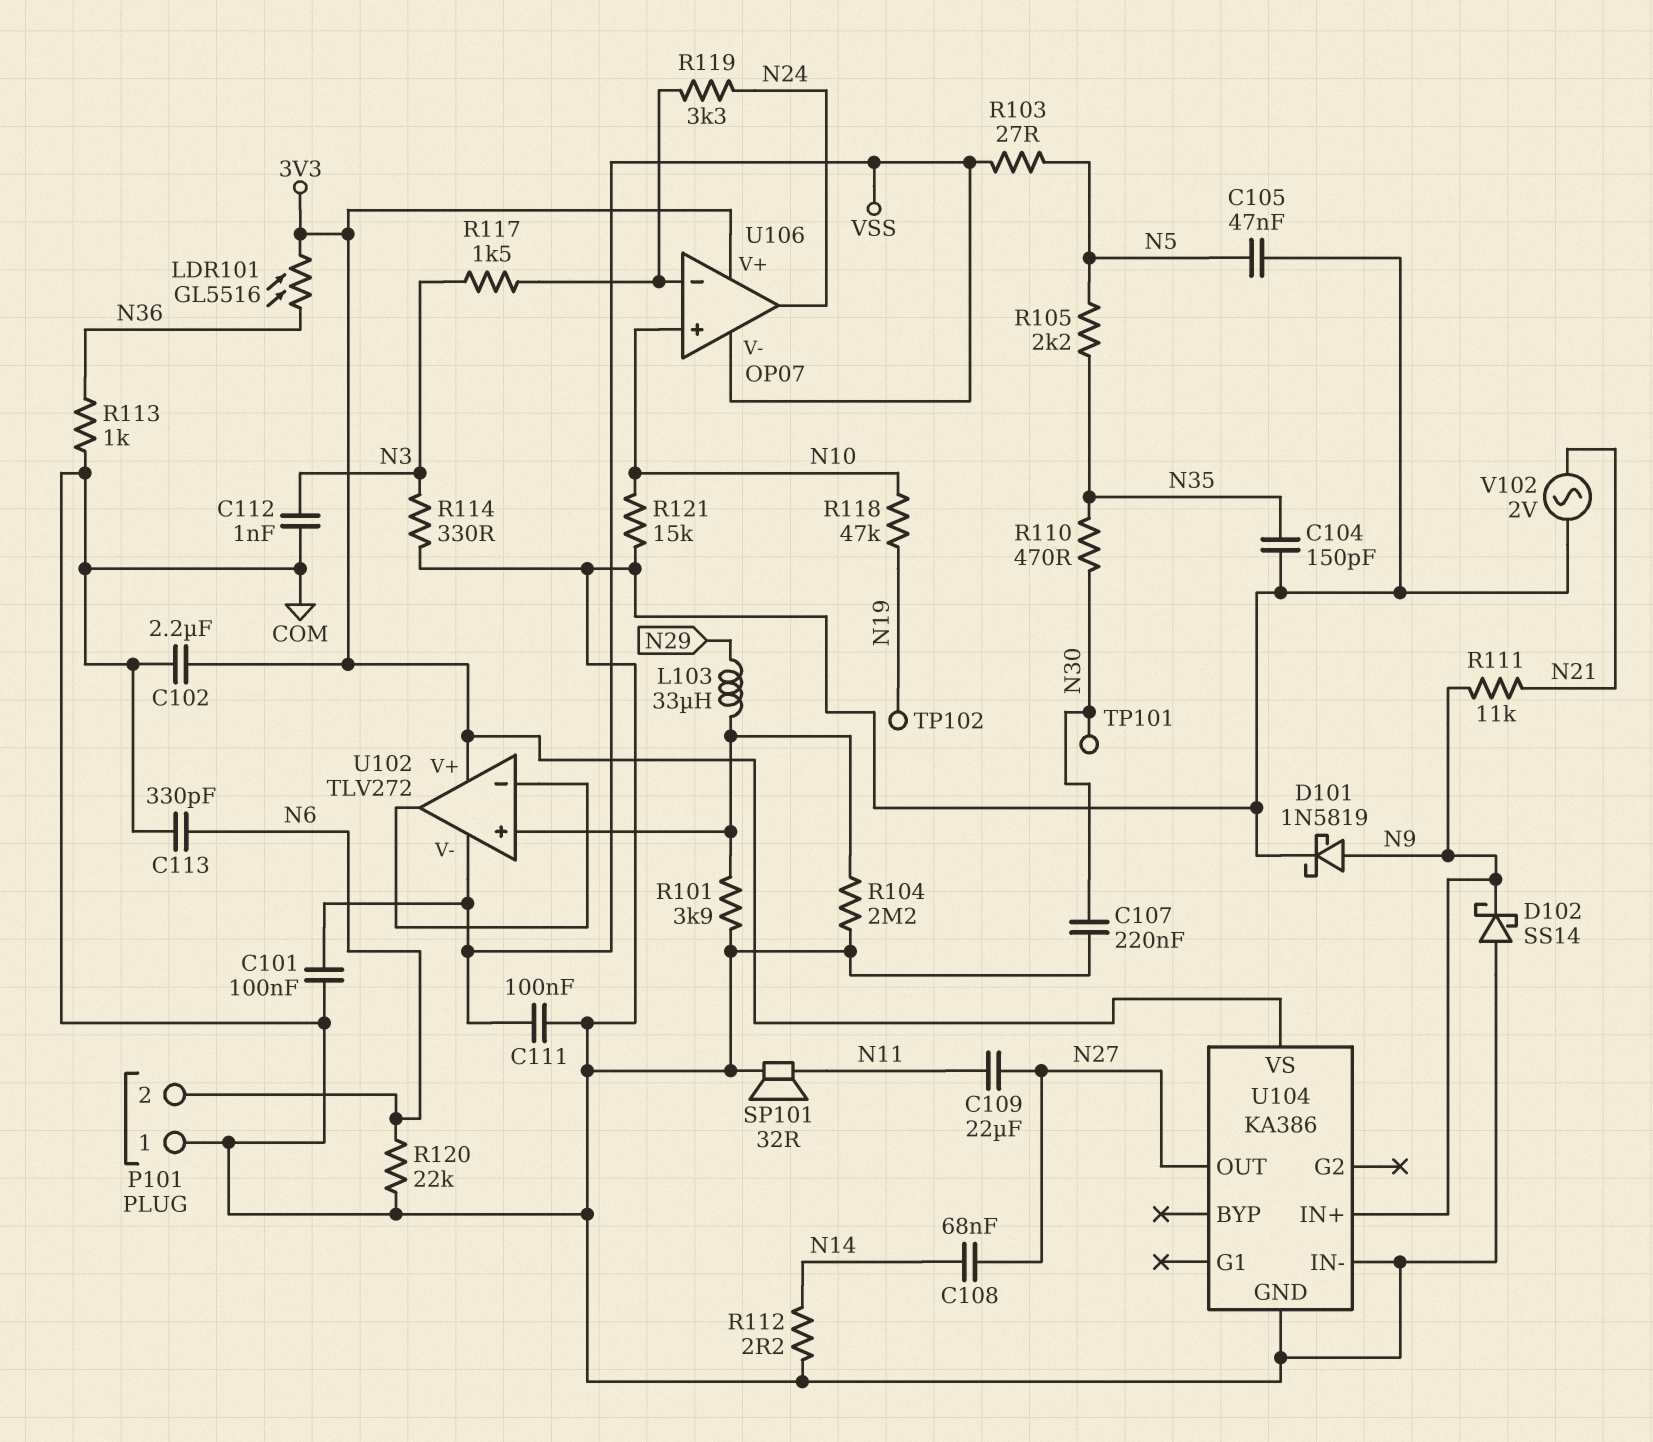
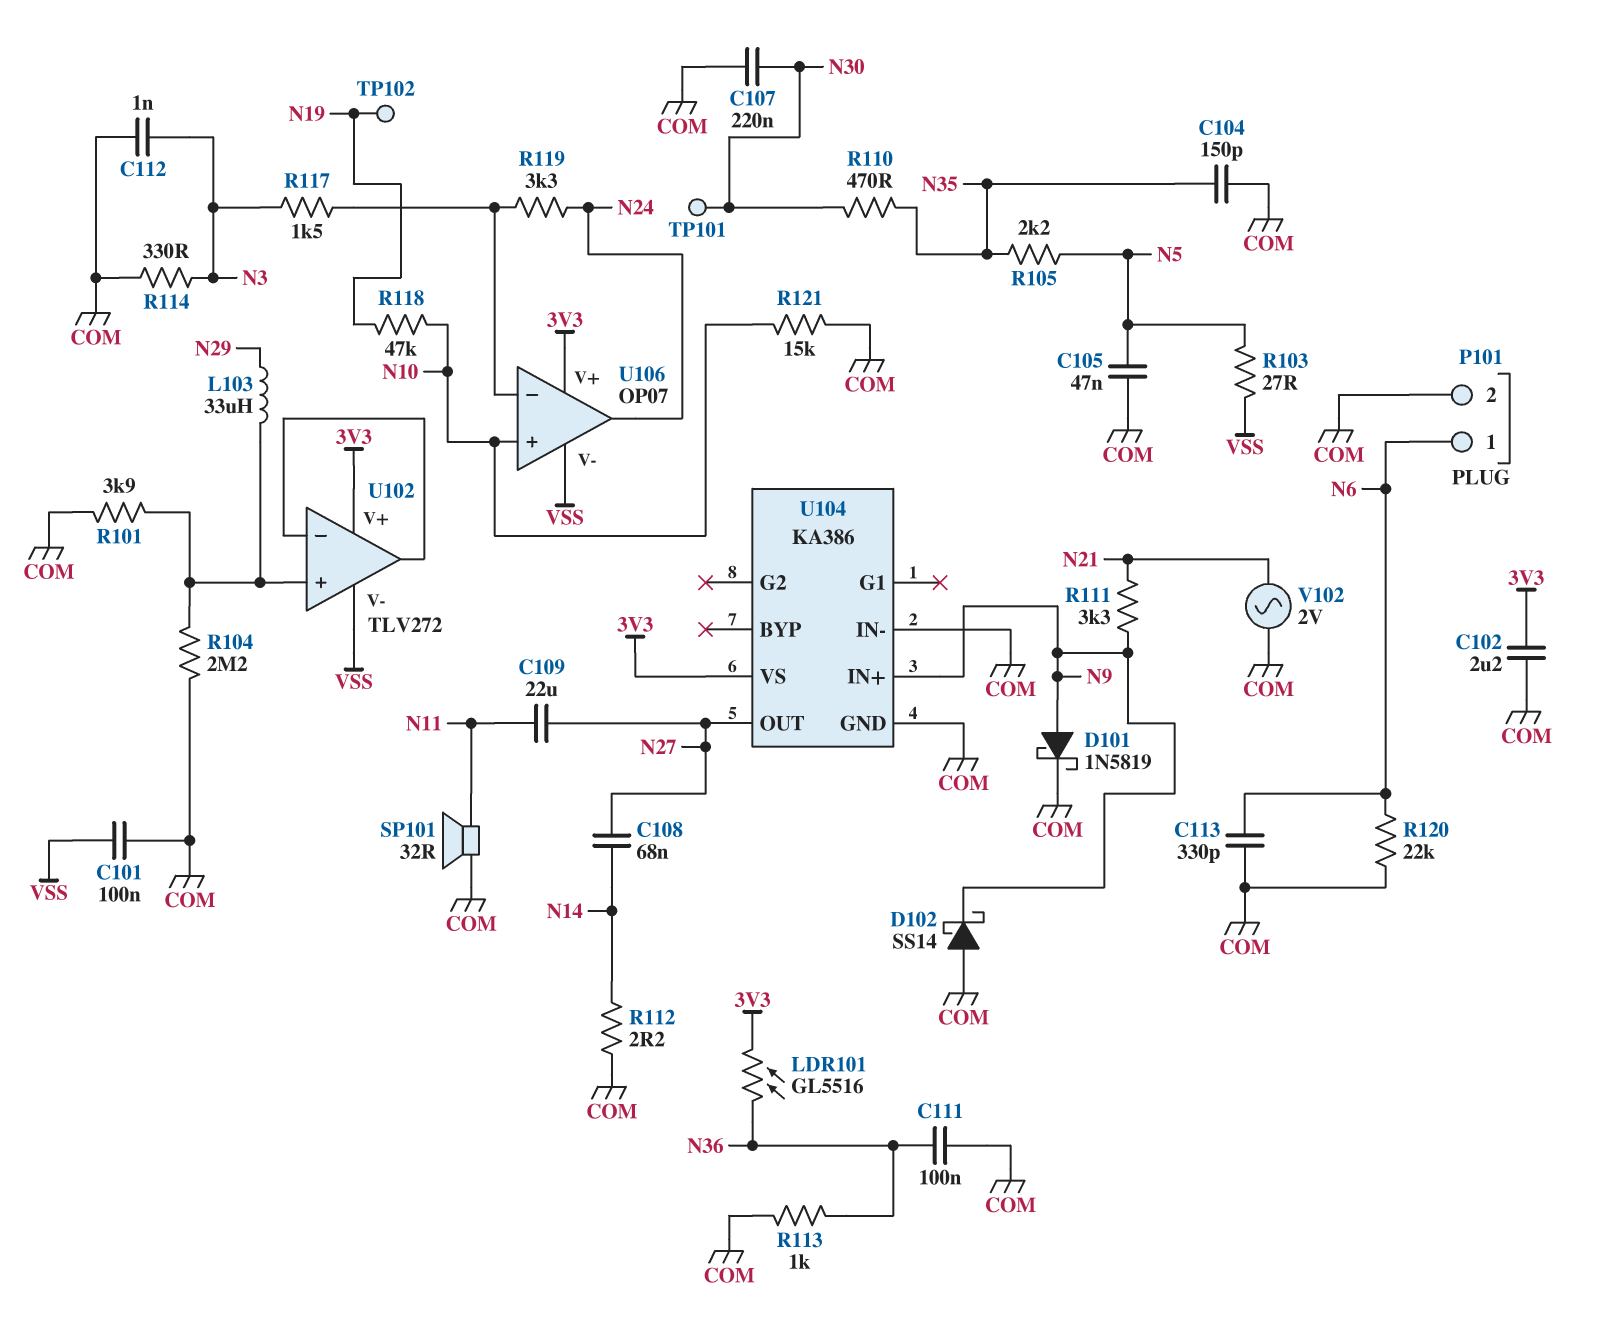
C111: 100nF (COM, VSS) -> 100nF (COM, N36)
P101 pin 1: COM -> N6
P101 pin 2: N6 -> COM
R111: 11k (N9, N21) -> 3.3k (N9, N21)

